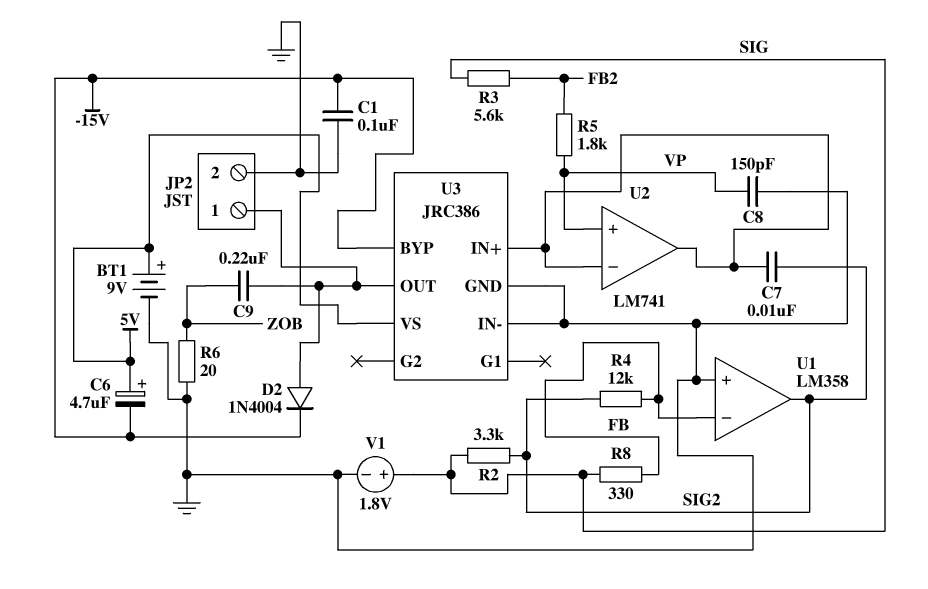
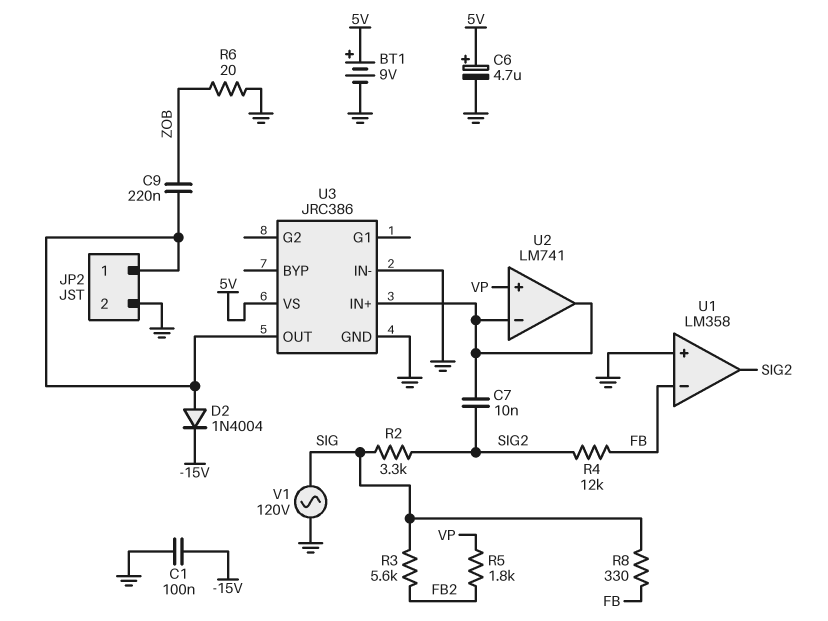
C6: 4.7uF (plus 5V, minus -15V) -> 4.7uF (plus 5V, minus GND)
C8: 150pF (GND, VP) -> none
U3 pin BYP: -15V -> none
V1: 1.8V (plus SIG, minus GND) -> AC 120V (GND, SIG)

